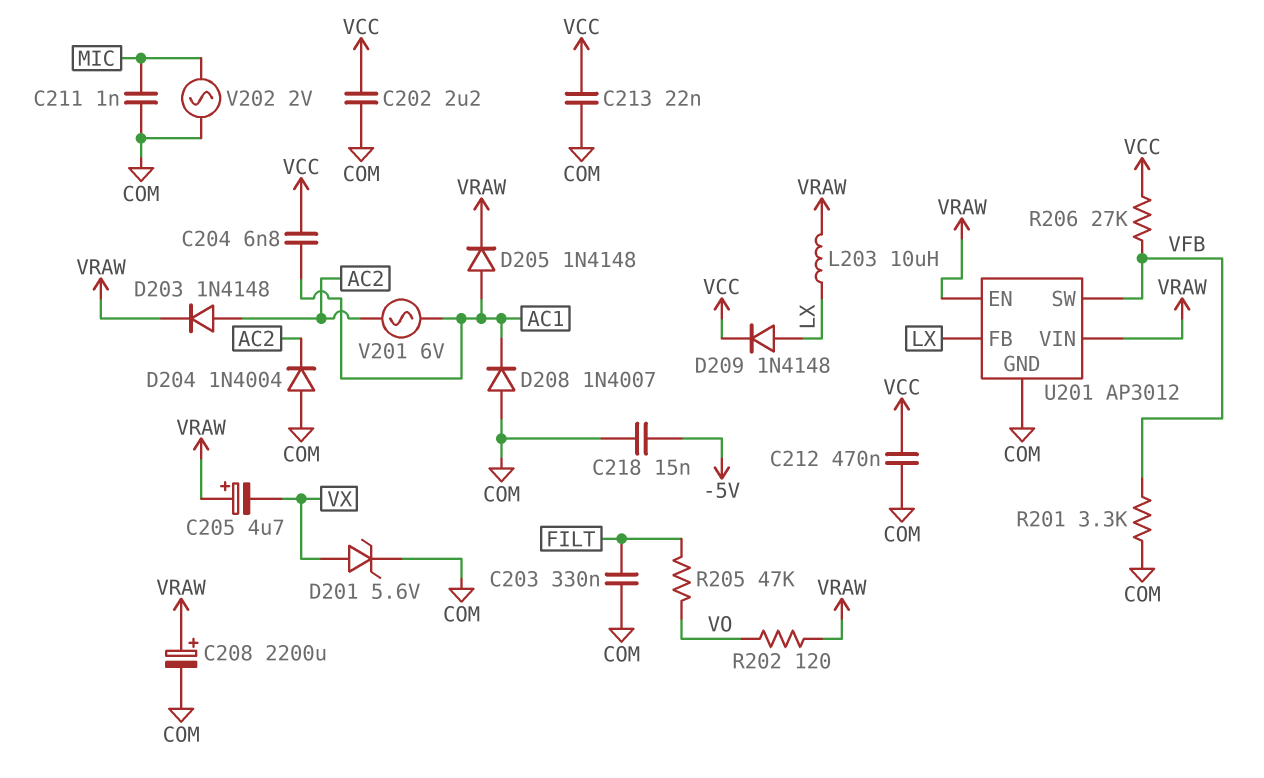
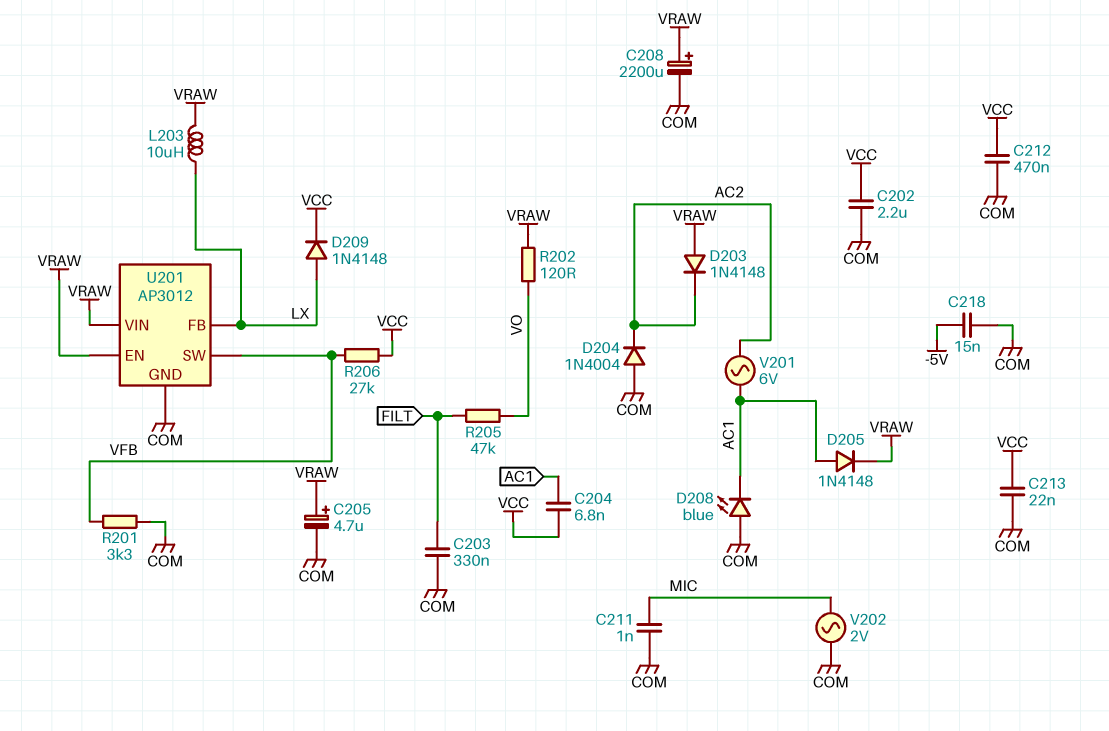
C205: 4.7uF (plus VRAW, minus VX) -> 4.7uF (plus VRAW, minus COM)
D201: zener 5.6V (A VX, K COM) -> none
D203: diode 1N4148 (A AC2, K VRAW) -> diode 1N4148 (A VRAW, K AC2)
D208: diode 1N4007 (A COM, K AC1) -> LED blue (A COM, K AC1)

